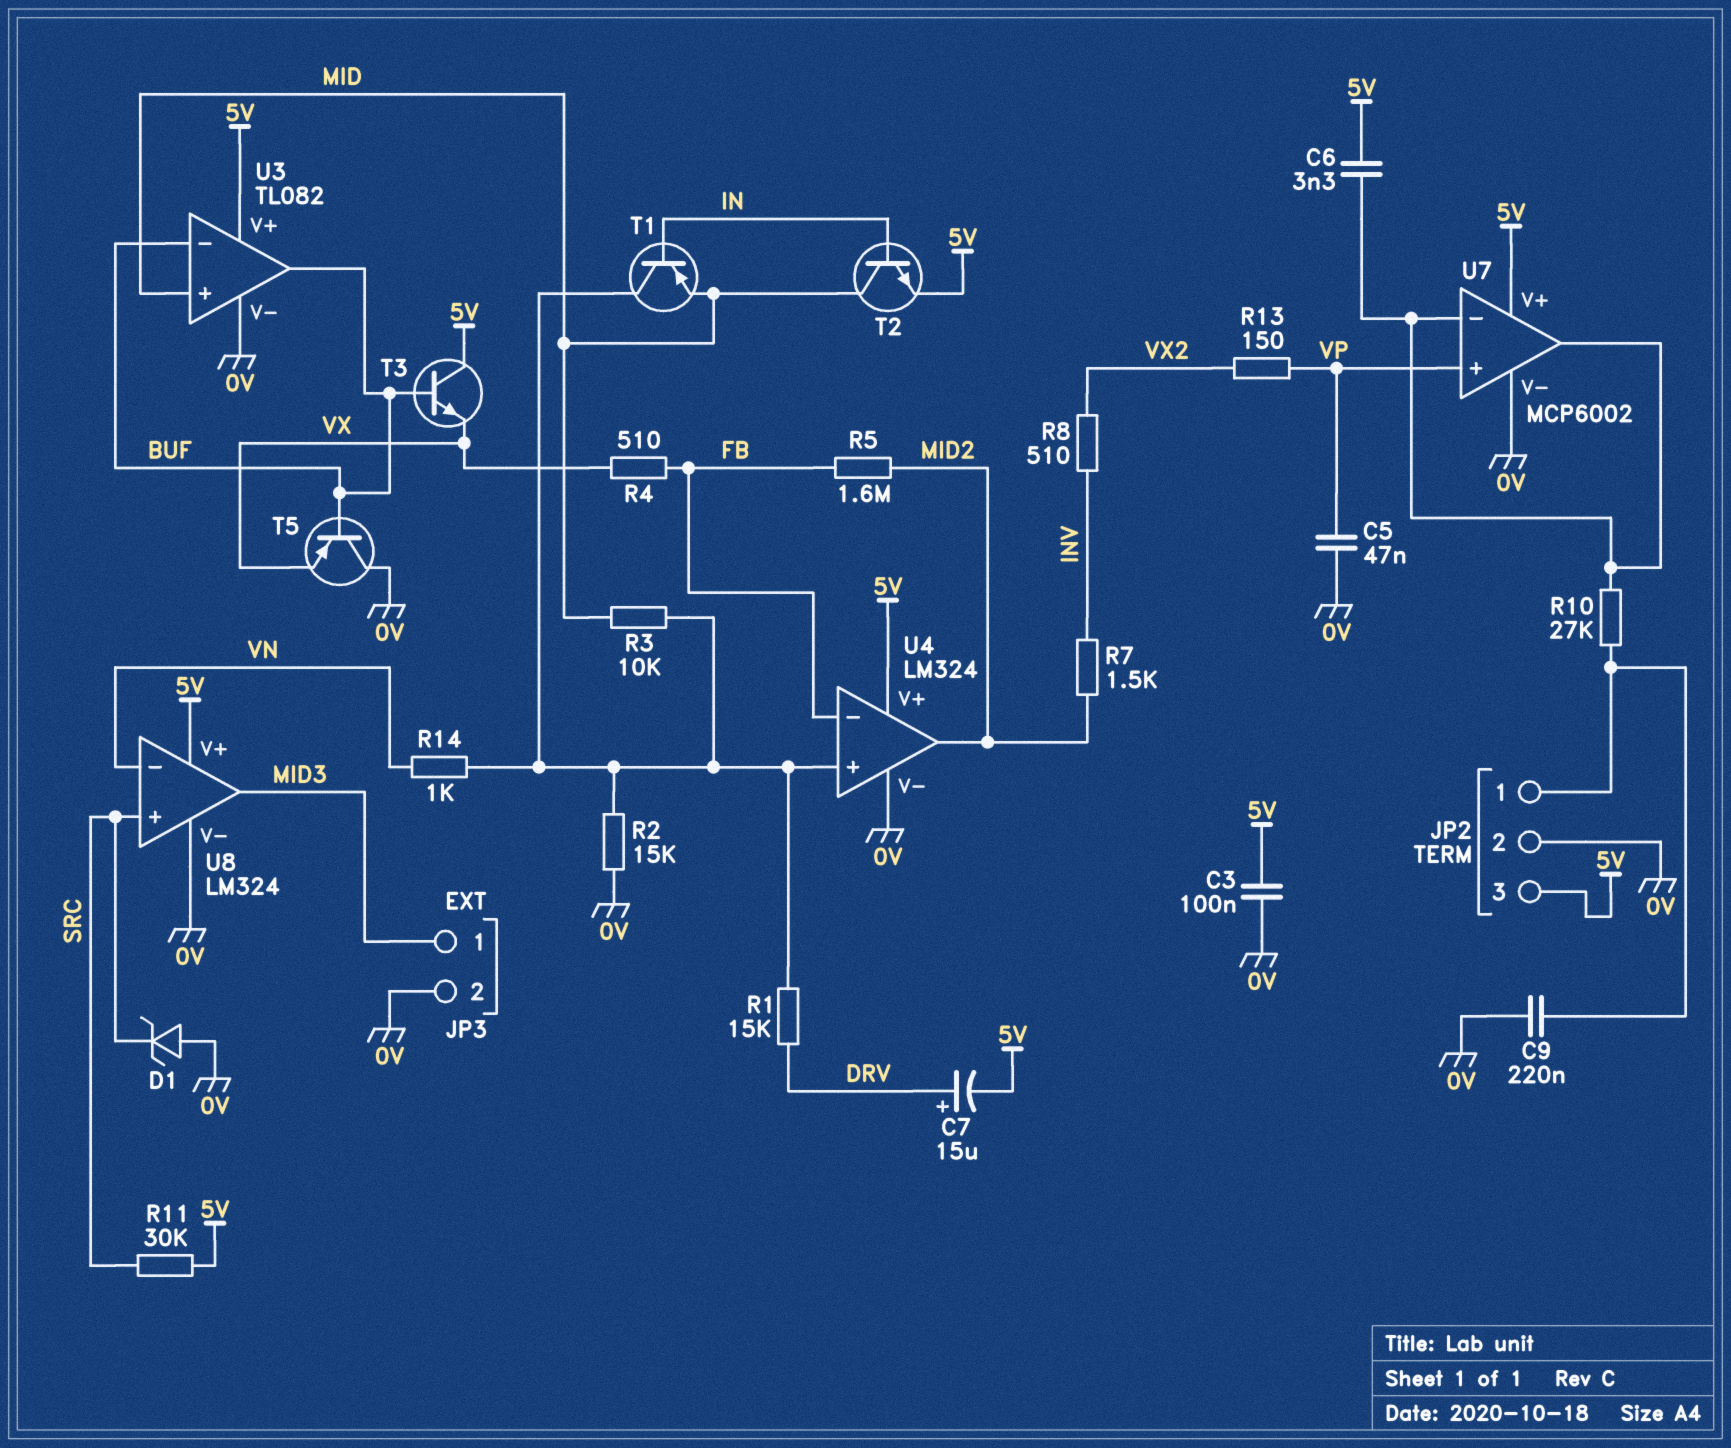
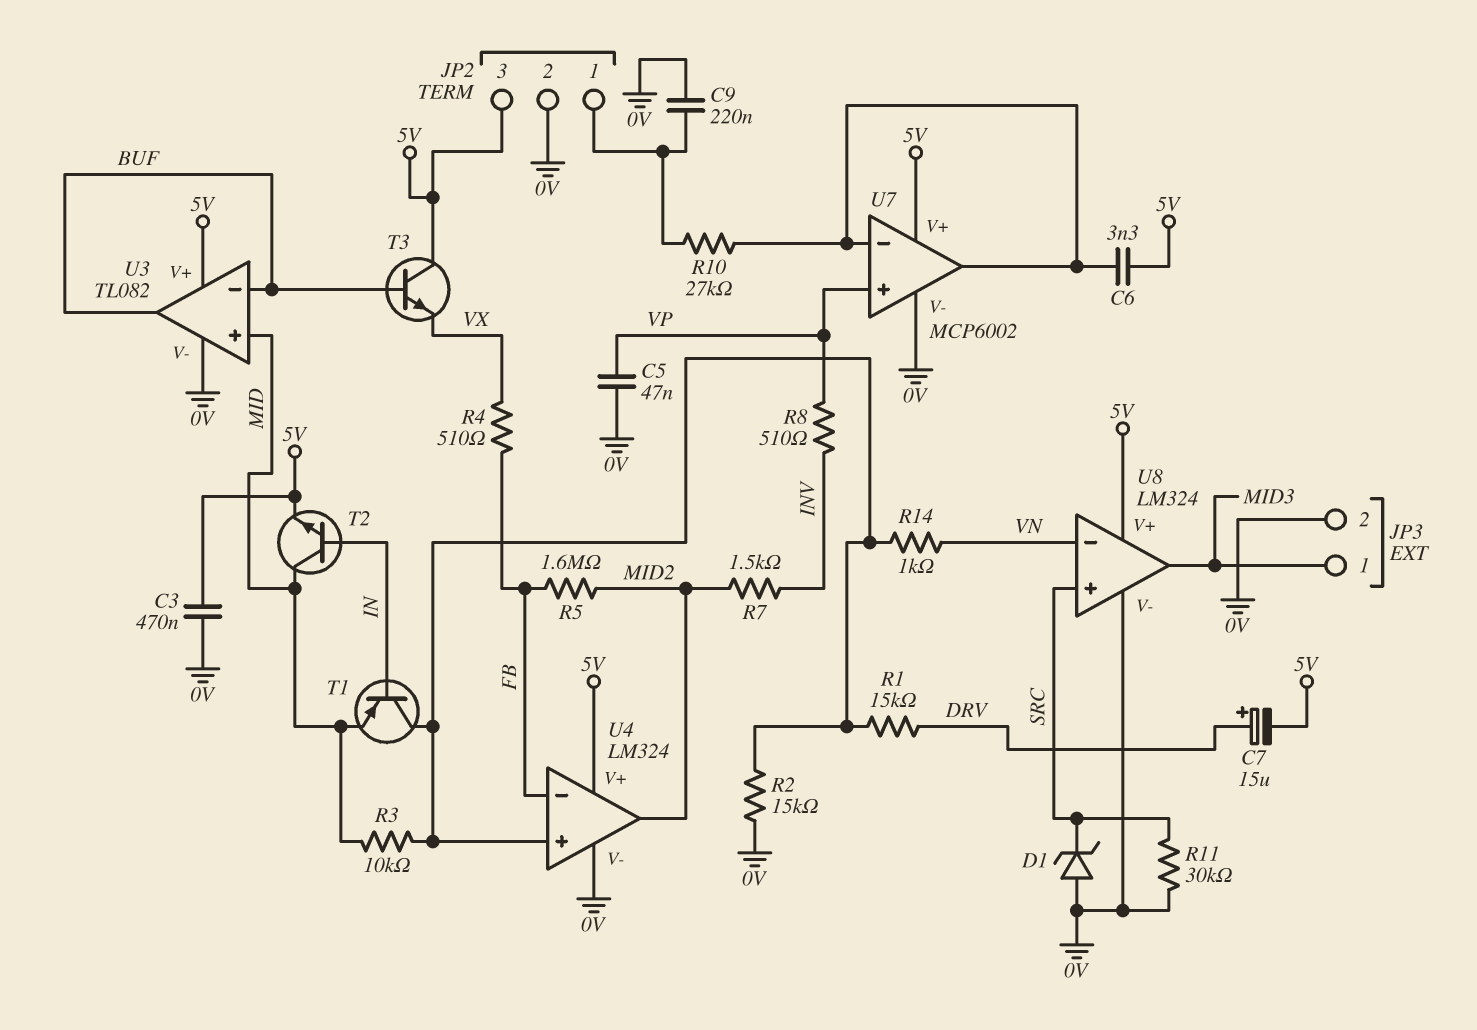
C3: 100nF (0V, 5V) -> 470nF (0V, 5V)
R8: 510 (INV, VX2) -> 510 (INV, VP)
R11: 30k (5V, SRC) -> 30k (0V, SRC)
R13: 150 (VP, VX2) -> none
T5: PNP (B BUF, C 0V, E VX) -> none

